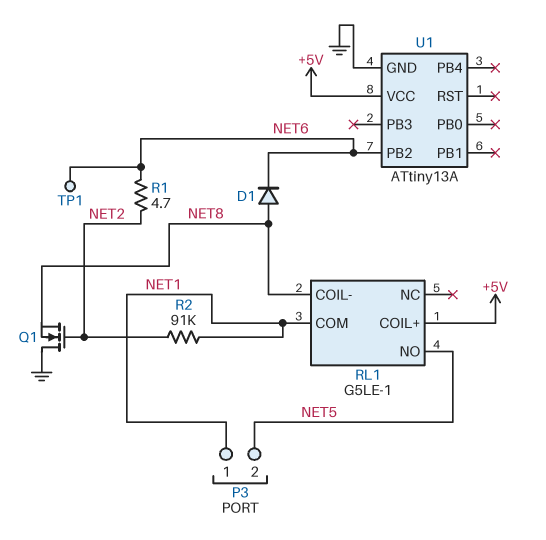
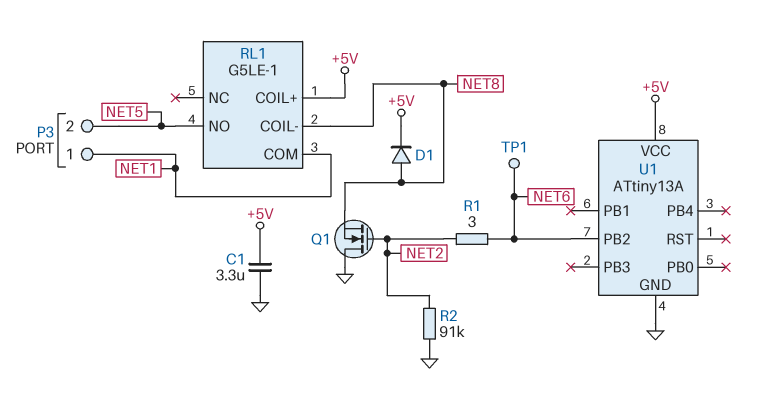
C1: none -> 3.3uF (+5V, GND)
D1: diode (A NET8, K NET6) -> diode (A NET8, K +5V)
R1: 4.7 (NET2, NET6) -> 3 (NET2, NET6)
R2: 91k (NET1, NET2) -> 91k (GND, NET2)

